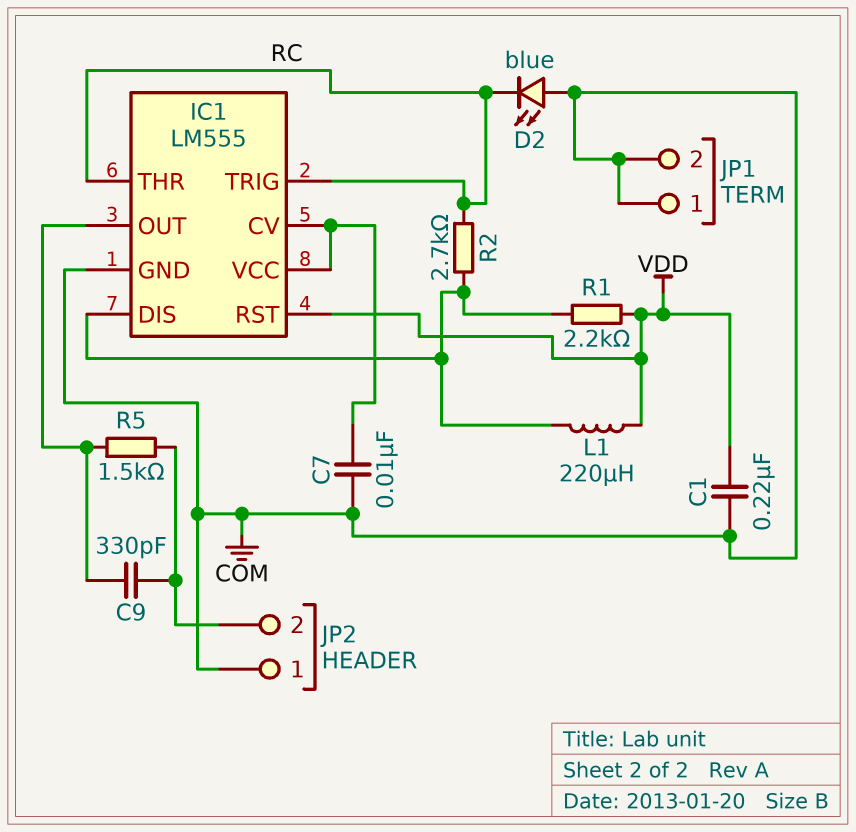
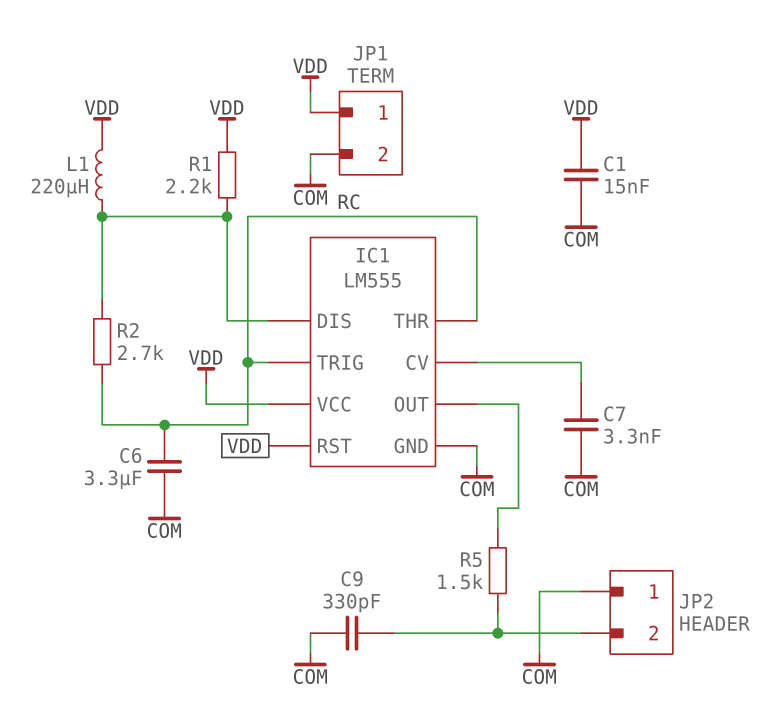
C1: 220nF (COM, VDD) -> 15nF (COM, VDD)
C6: none -> 3.3uF (COM, RC)
C7: 10nF (COM, IC1/CV) -> 3.3nF (COM, IC1/CV)
C9: 330pF (IC1/OUT, JP2/2) -> 330pF (COM, JP2/2)
D2: LED blue (A COM, K RC) -> none
IC1 pin VCC: IC1/CV -> VDD
JP1 pin 1: COM -> VDD

